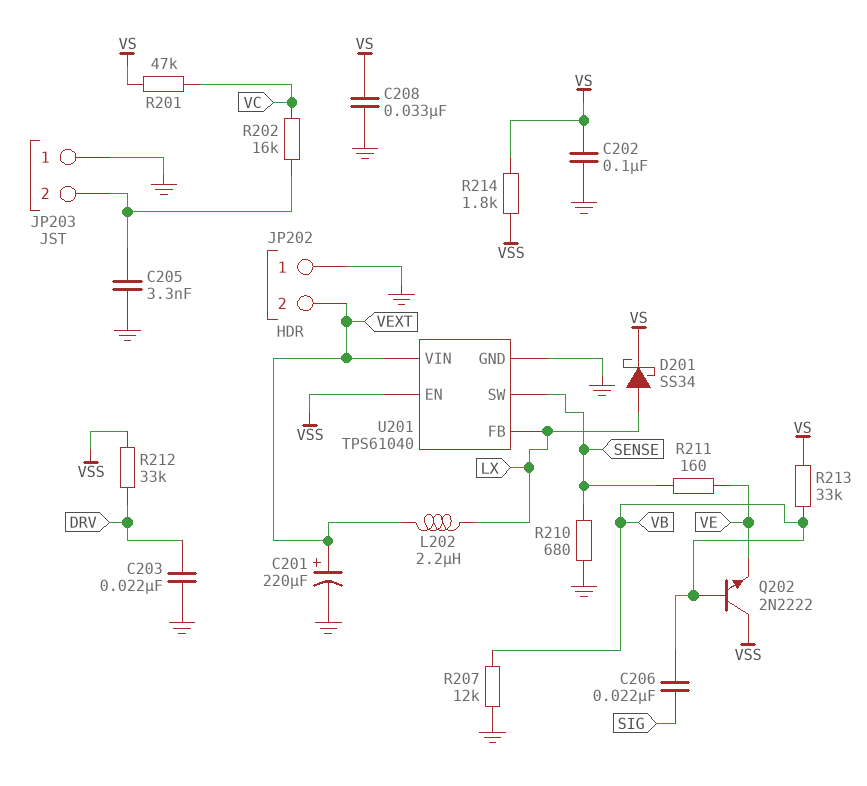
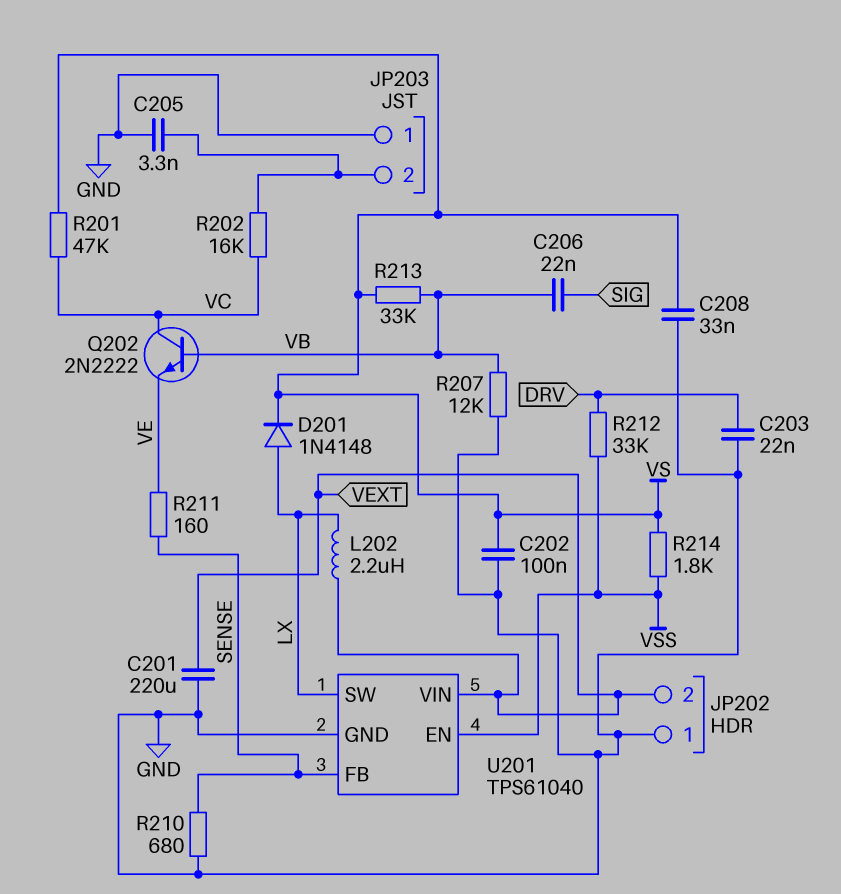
C201: 220uF (plus VEXT, minus GND) -> 220uF (GND, VEXT)
D201: schottky SS34 (A LX, K VS) -> diode 1N4148 (A LX, K VS)
Q202: NPN 2N2222 (B VB, C VSS, E VE) -> NPN 2N2222 (B VB, C VC, E VE)
U201 pin FB: LX -> SENSE
U201 pin SW: SENSE -> LX

